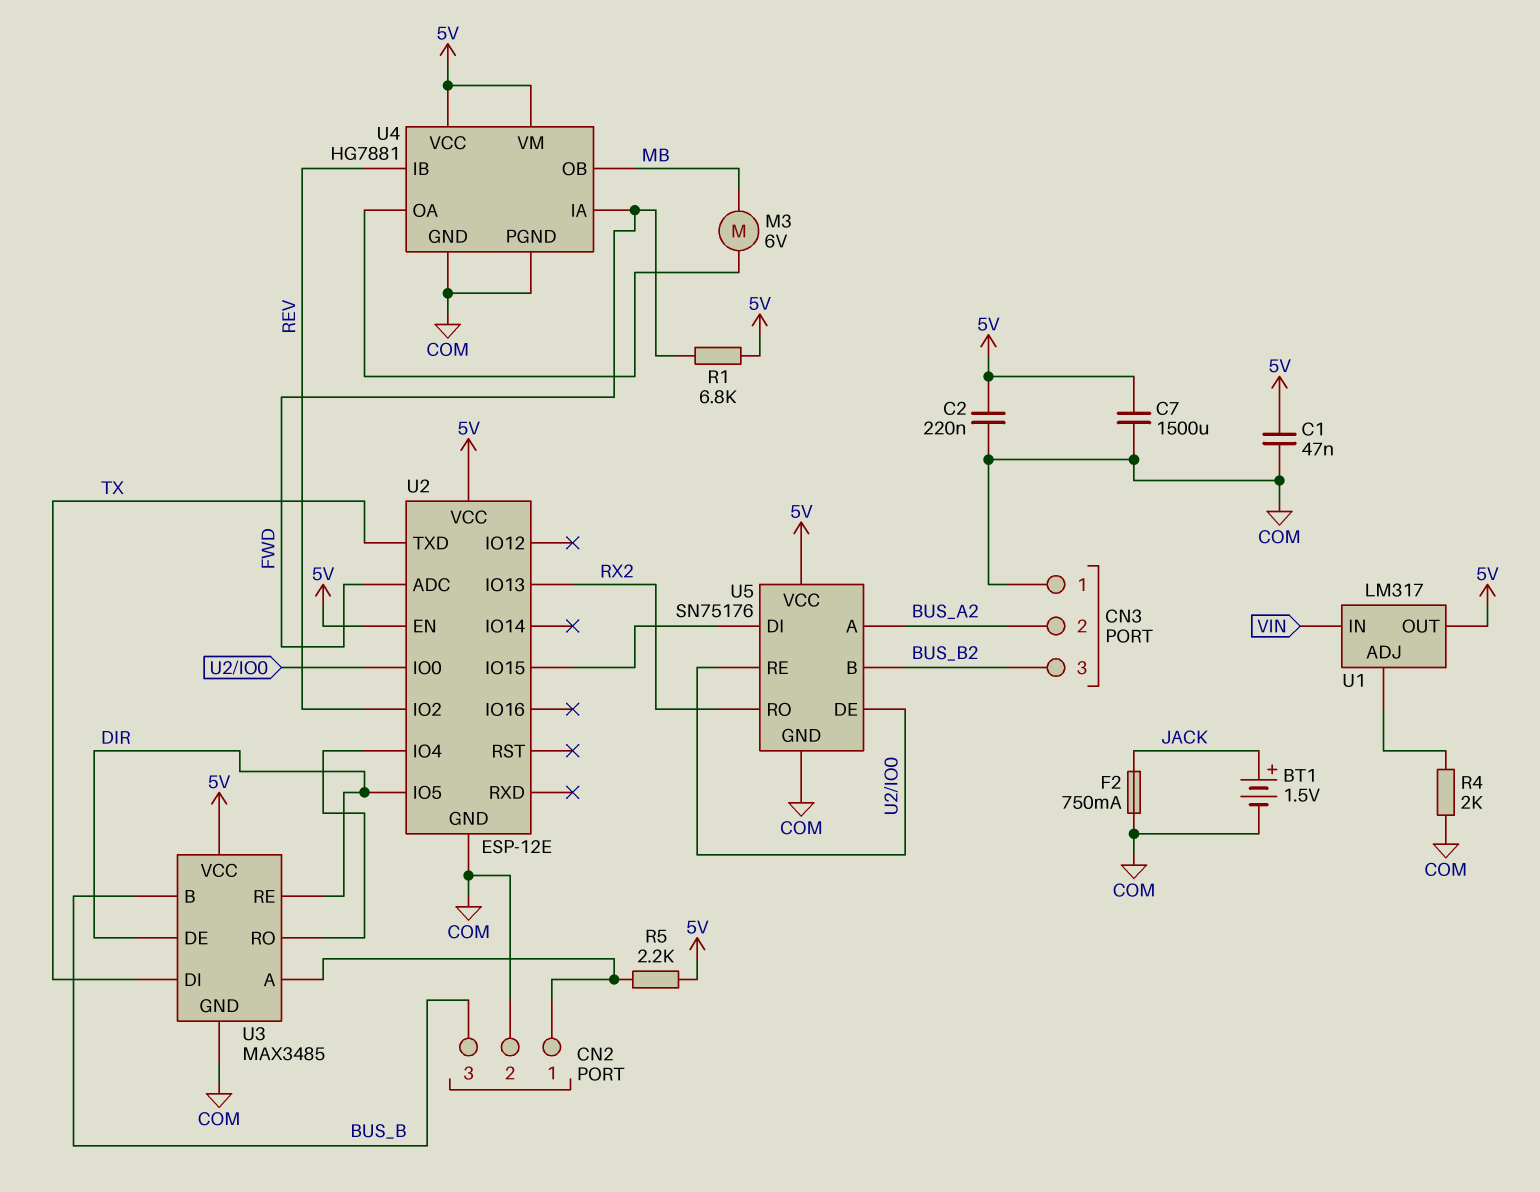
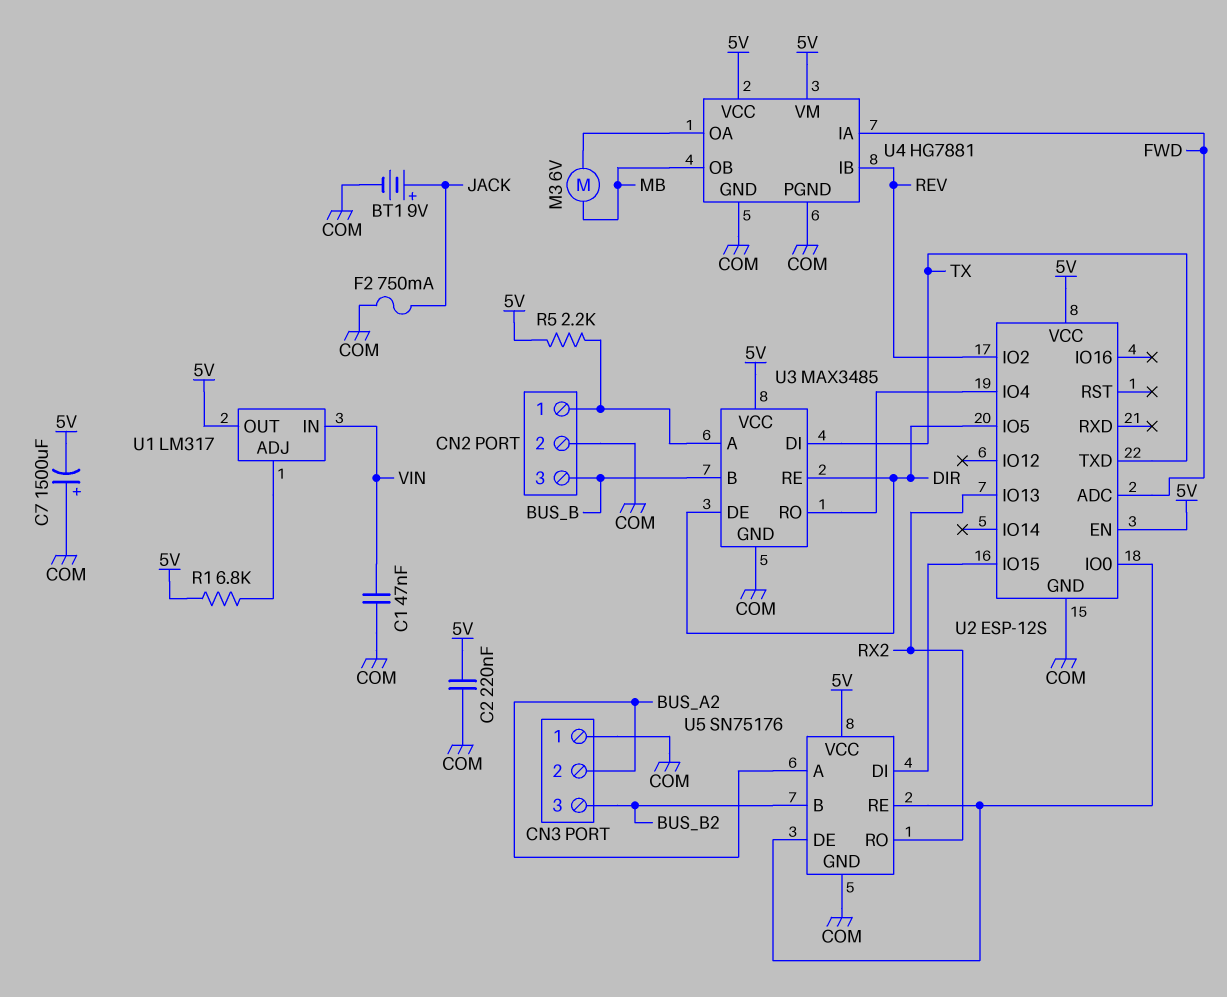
BT1: 1.5V (plus JACK, minus COM) -> 9V (plus JACK, minus COM)
C1: 47nF (5V, COM) -> 47nF (COM, VIN)
C7: 1500uF (5V, COM) -> 1500uF (plus COM, minus 5V)
R1: 6.8k (5V, FWD) -> 6.8k (5V, U1/ADJ)
R4: 2k (COM, U1/ADJ) -> none
U2: ESP-12E -> ESP-12S

